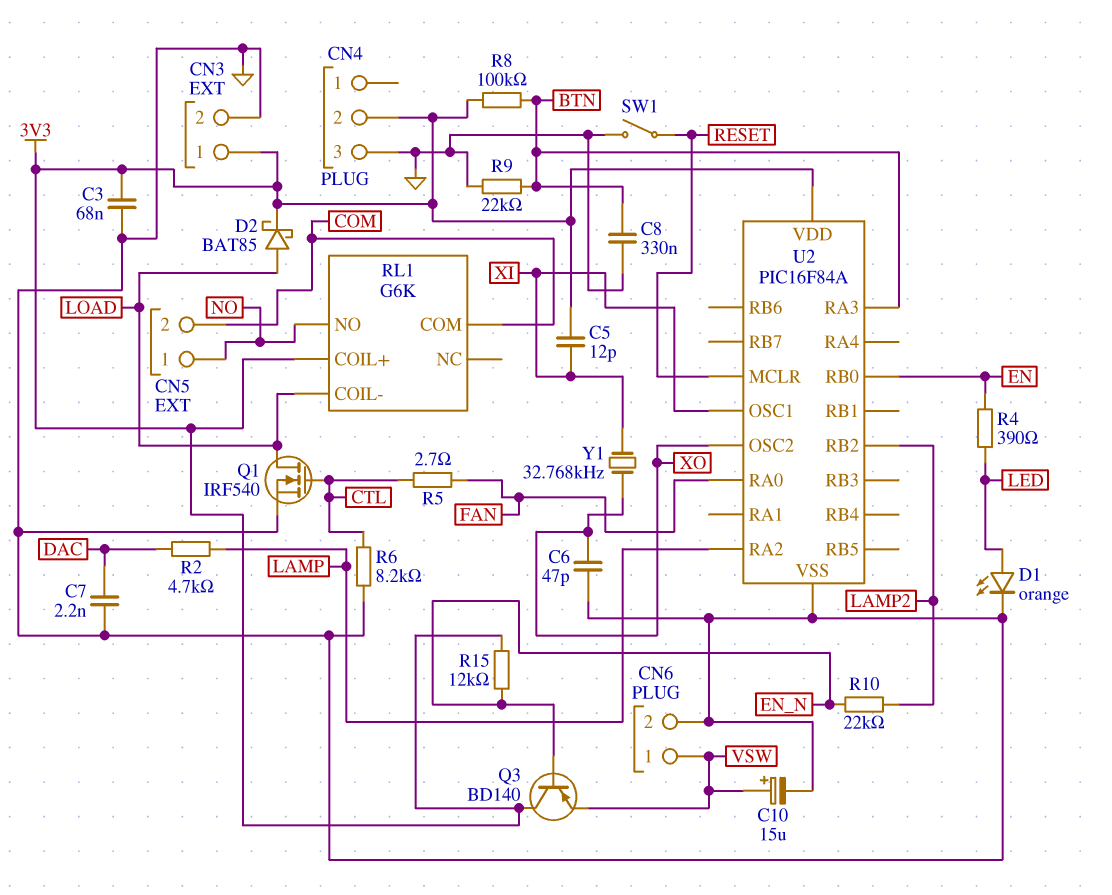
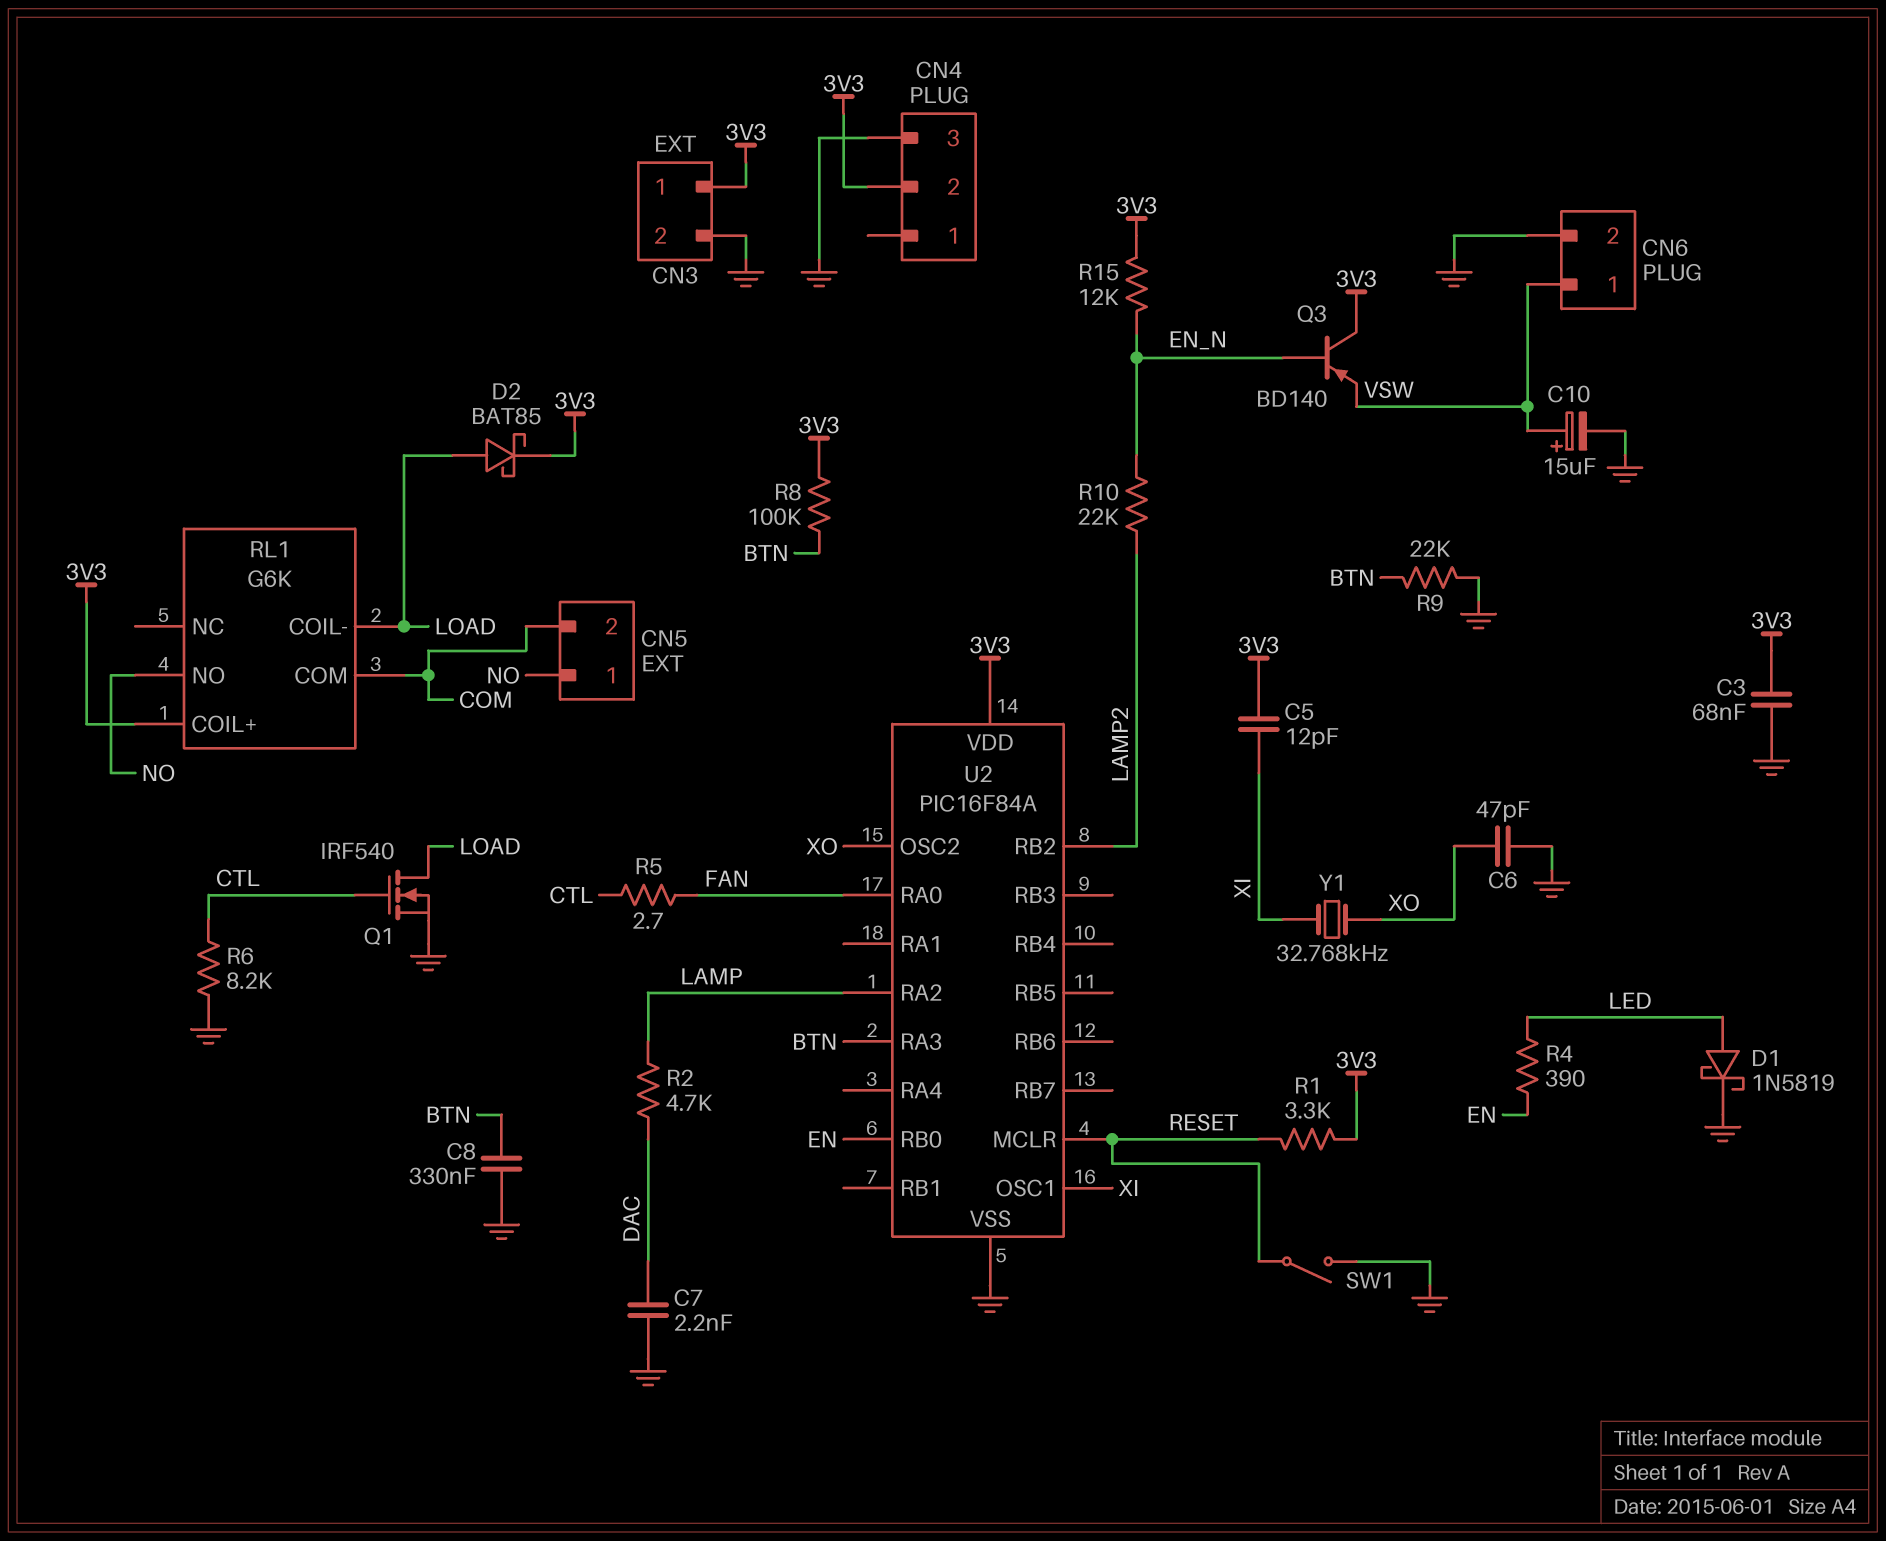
D1: LED orange (A LED, K GND) -> schottky 1N5819 (A LED, K GND)
R1: none -> 3.3k (3V3, RESET)

